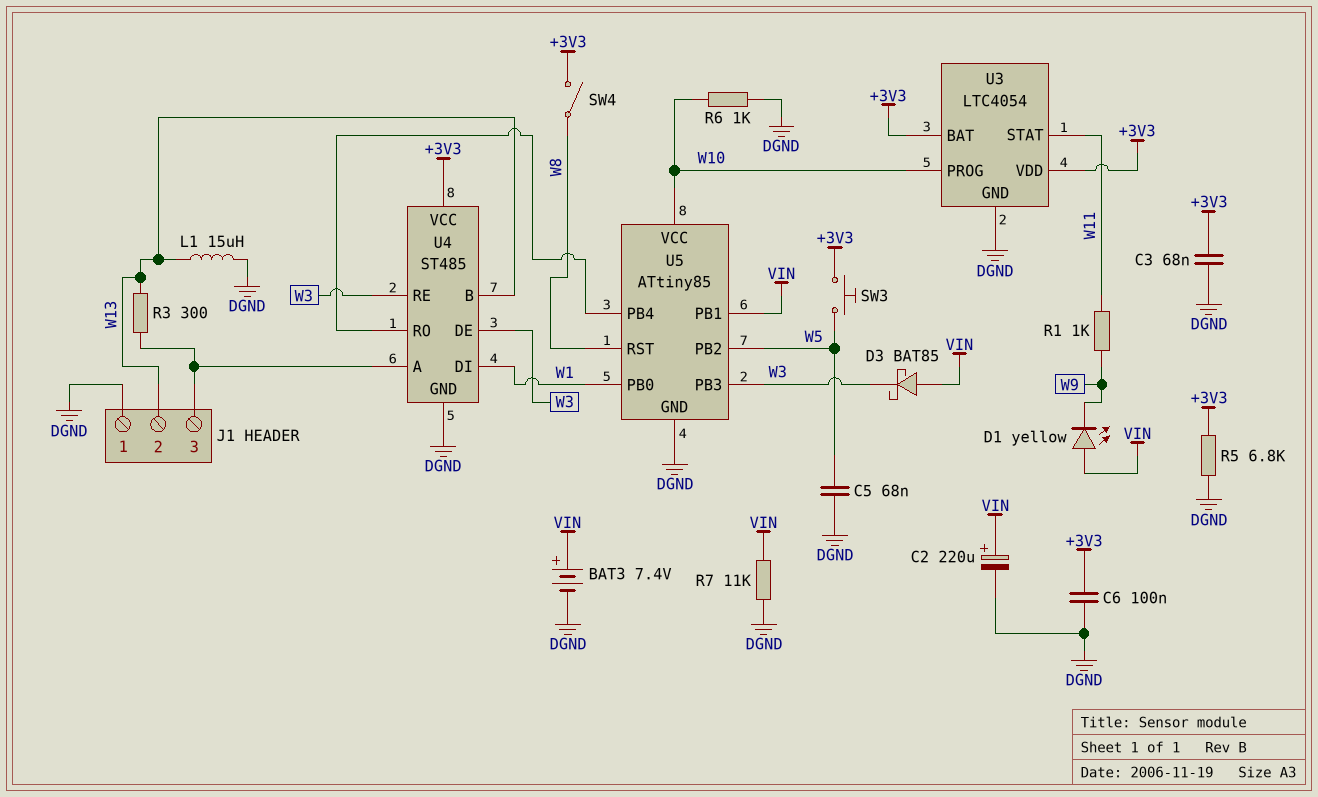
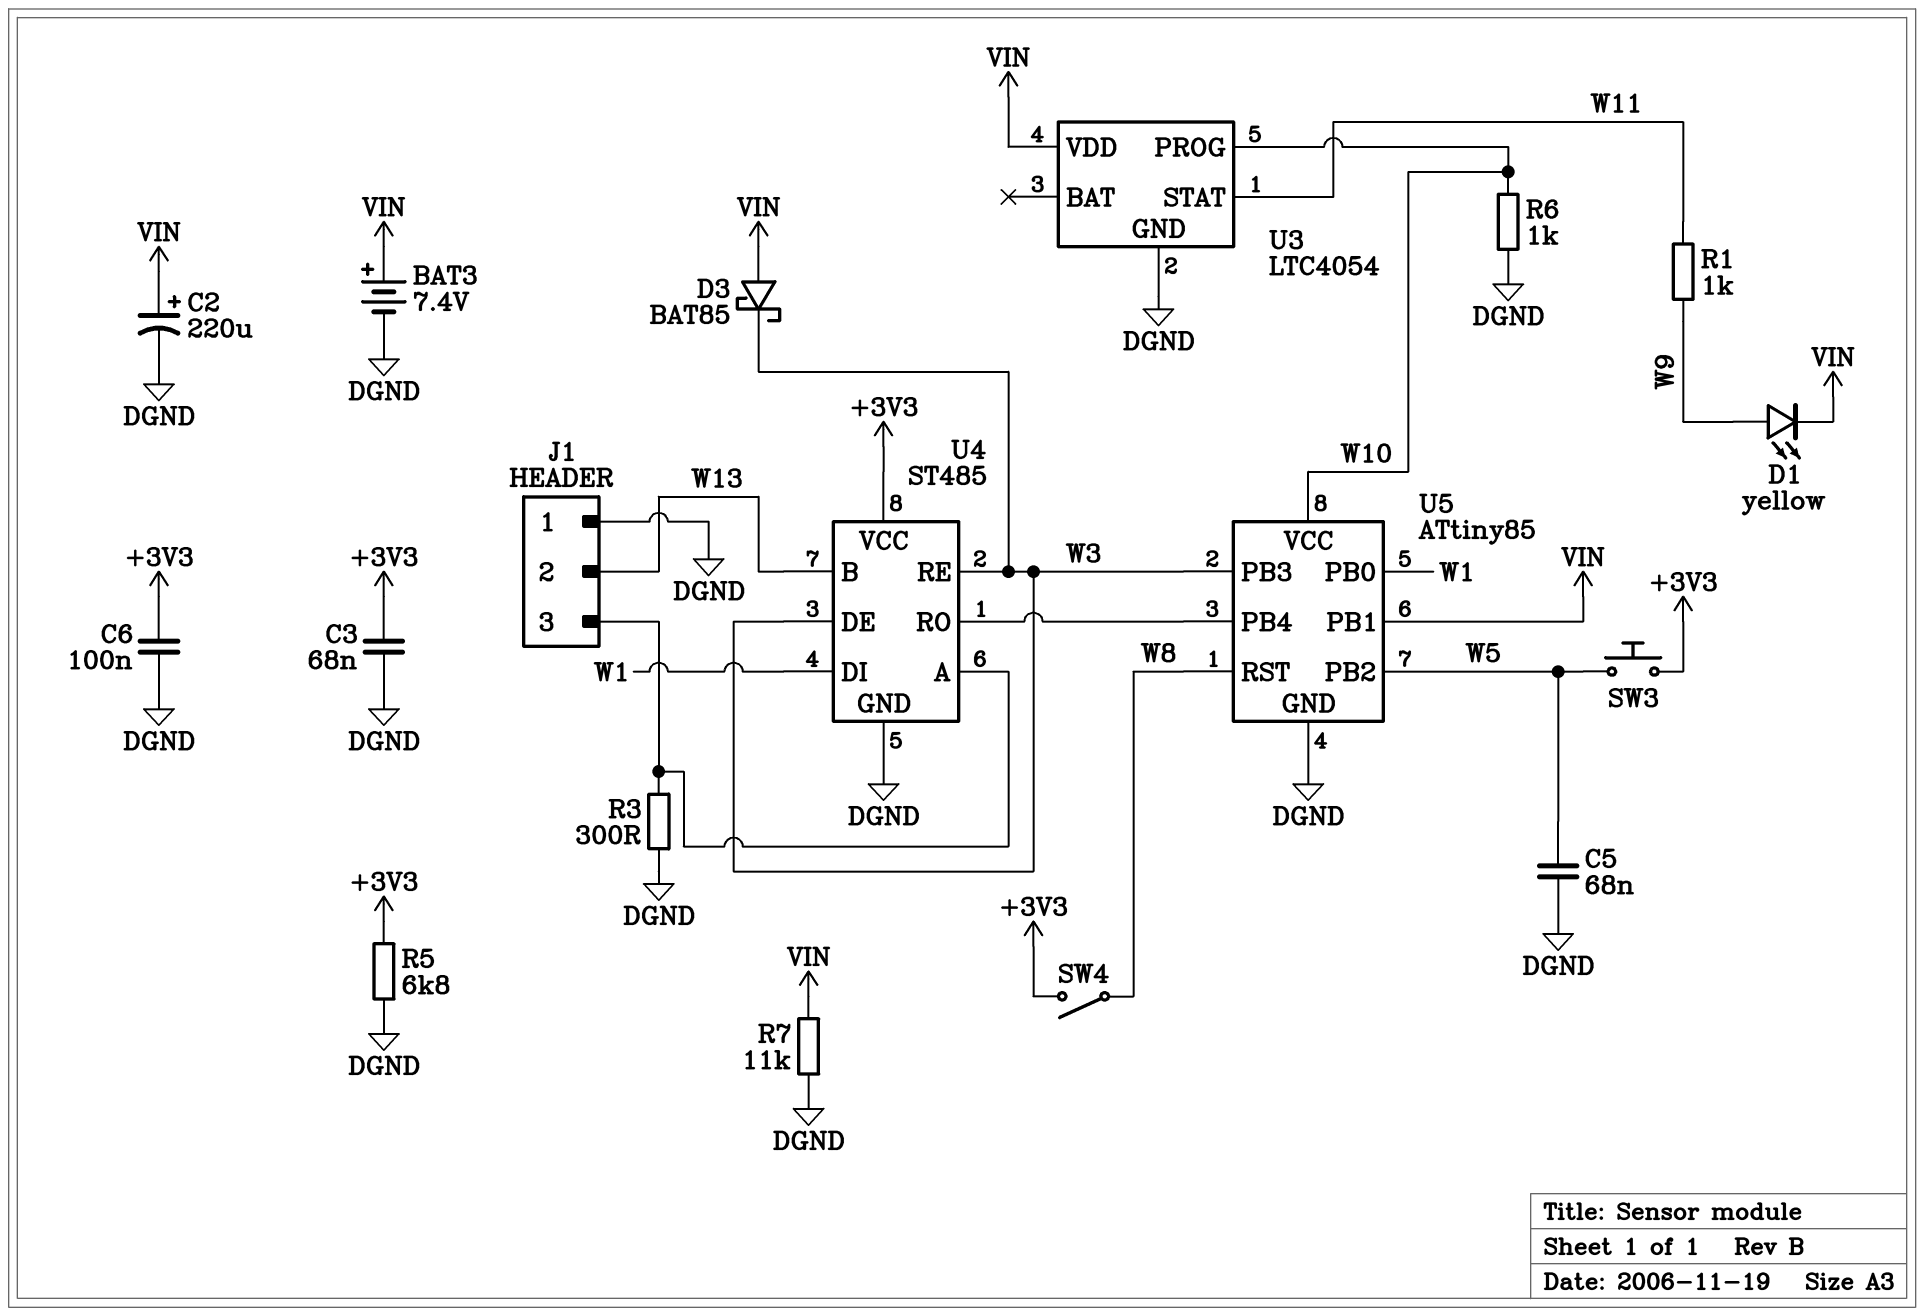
D1: LED yellow (A VIN, K W9) -> LED yellow (A W9, K VIN)
L1: 15uH (DGND, W13) -> none
R3: 300 (J1/3, W13) -> 300 (DGND, J1/3)
U3 pin BAT: +3V3 -> none
U3 pin VDD: +3V3 -> VIN

